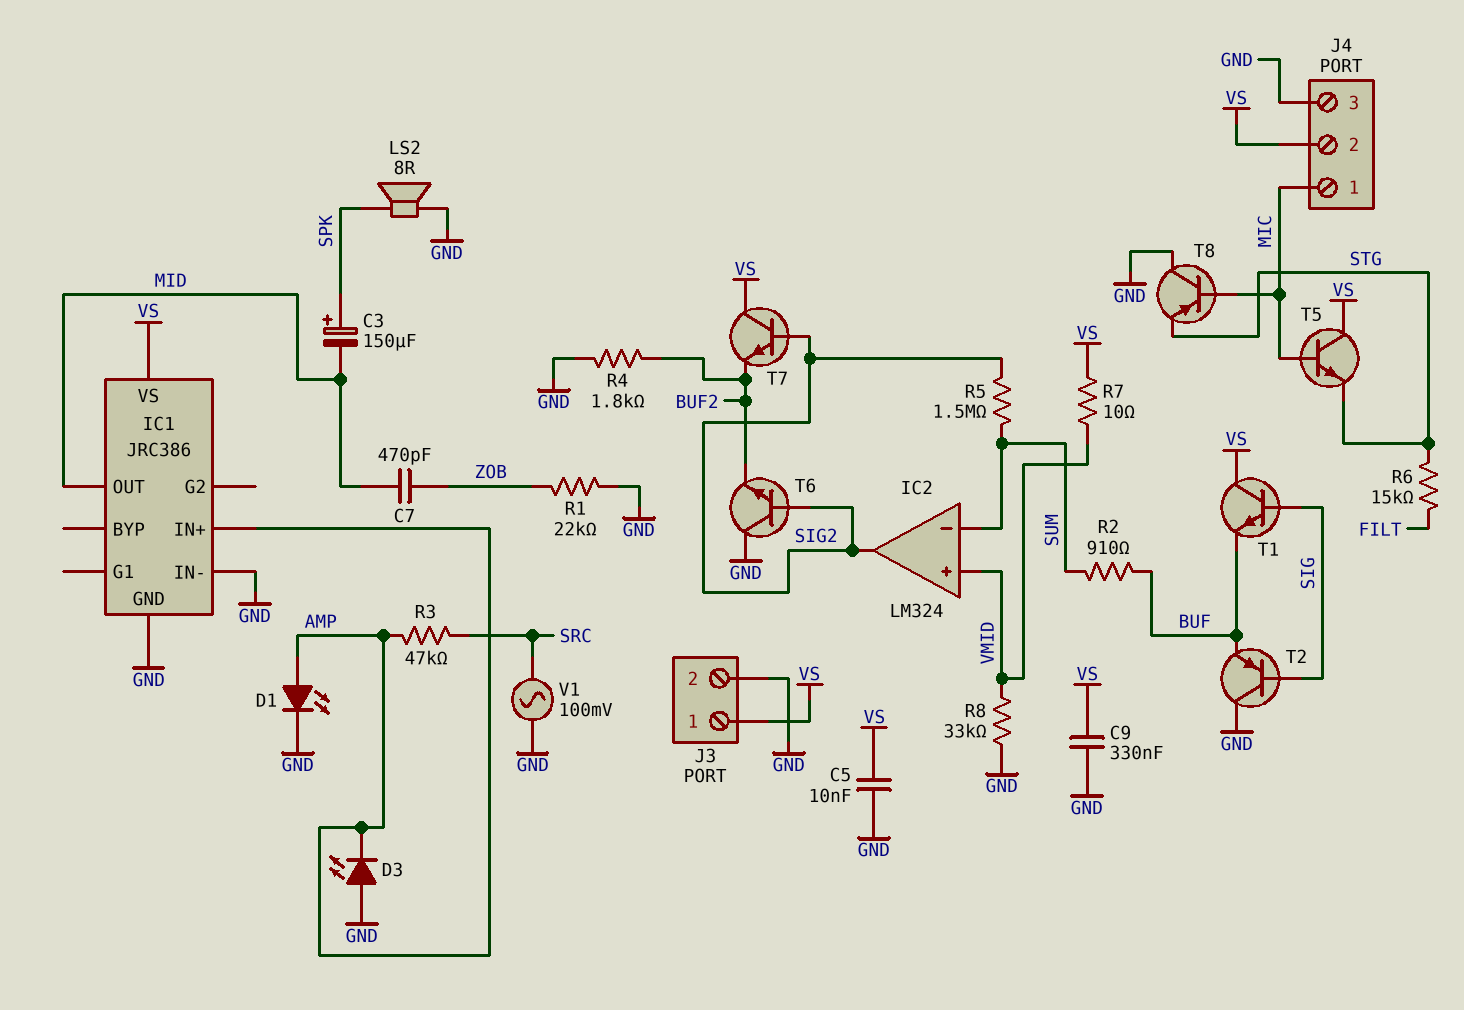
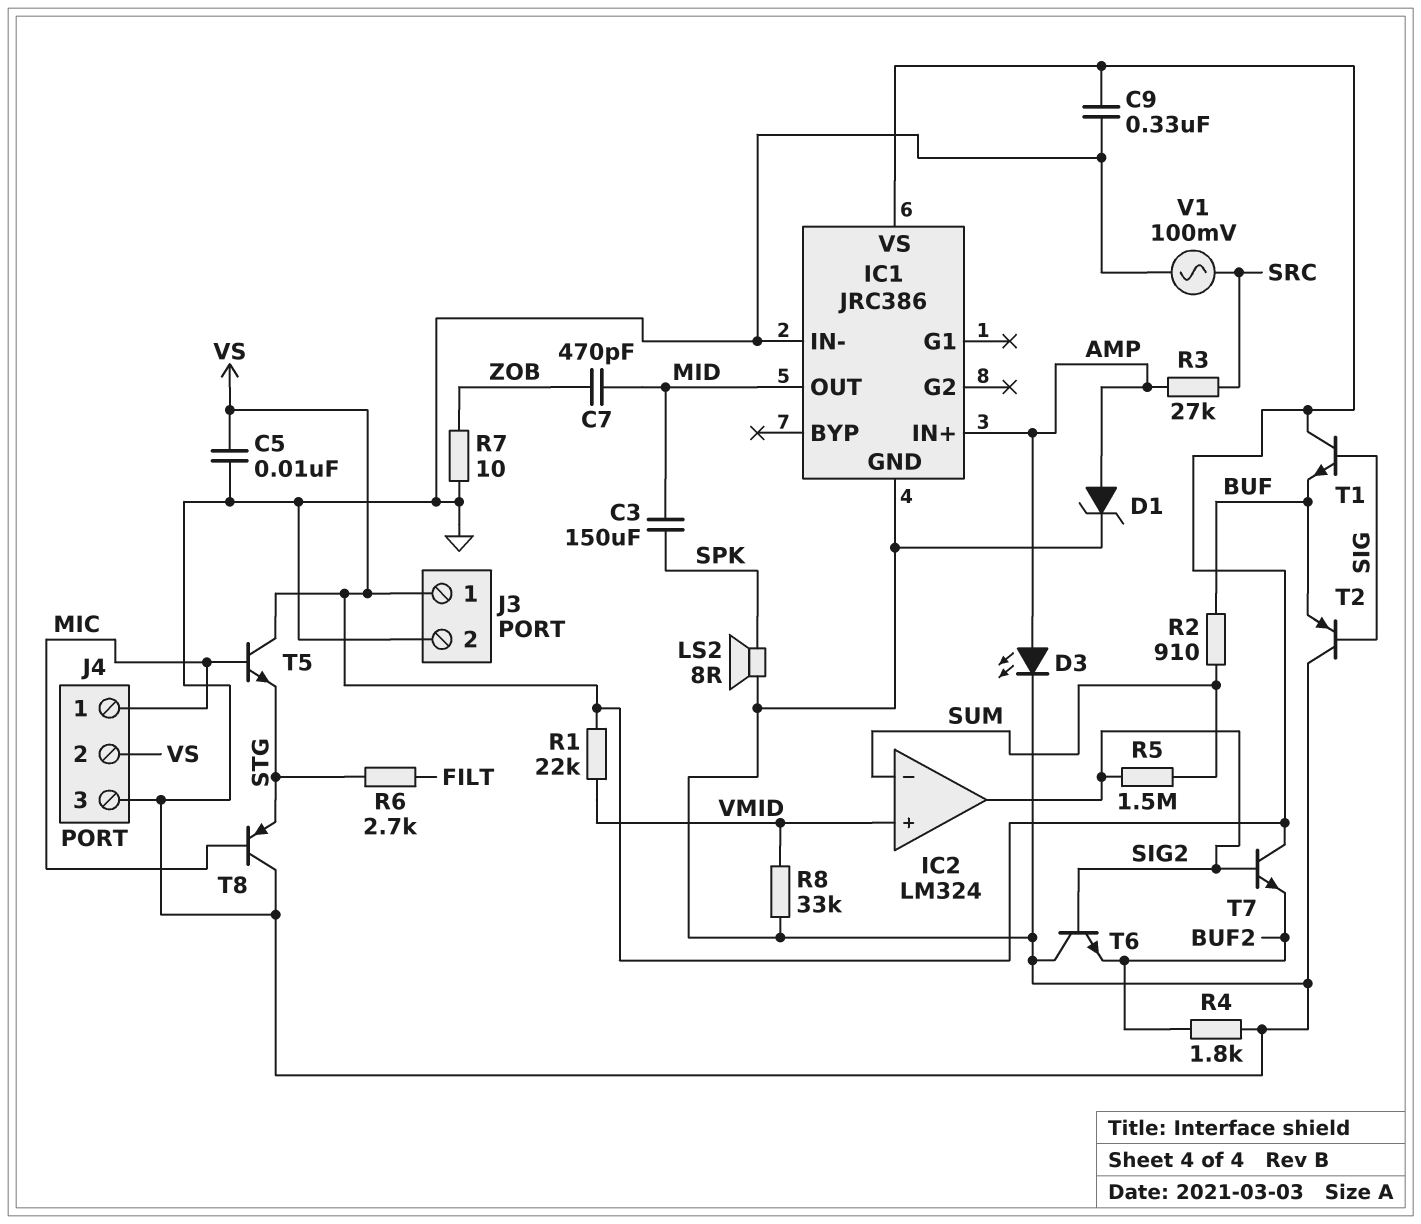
C3: 150uF (plus SPK, minus MID) -> 150uF (MID, SPK)
D1: LED (A AMP, K GND) -> zener (A AMP, K GND)
D3: LED (A GND, K AMP) -> LED (A AMP, K GND)
R1: 22k (GND, ZOB) -> 22k (VMID, VS)
R3: 47k (AMP, SRC) -> 27k (AMP, SRC)
R6: 15k (FILT, STG) -> 2.7k (FILT, STG)
R7: 10 (VMID, VS) -> 10 (GND, ZOB)

